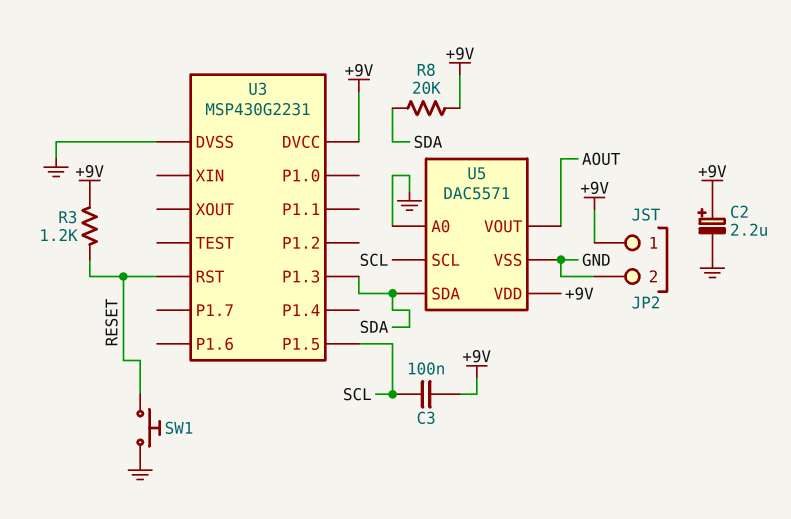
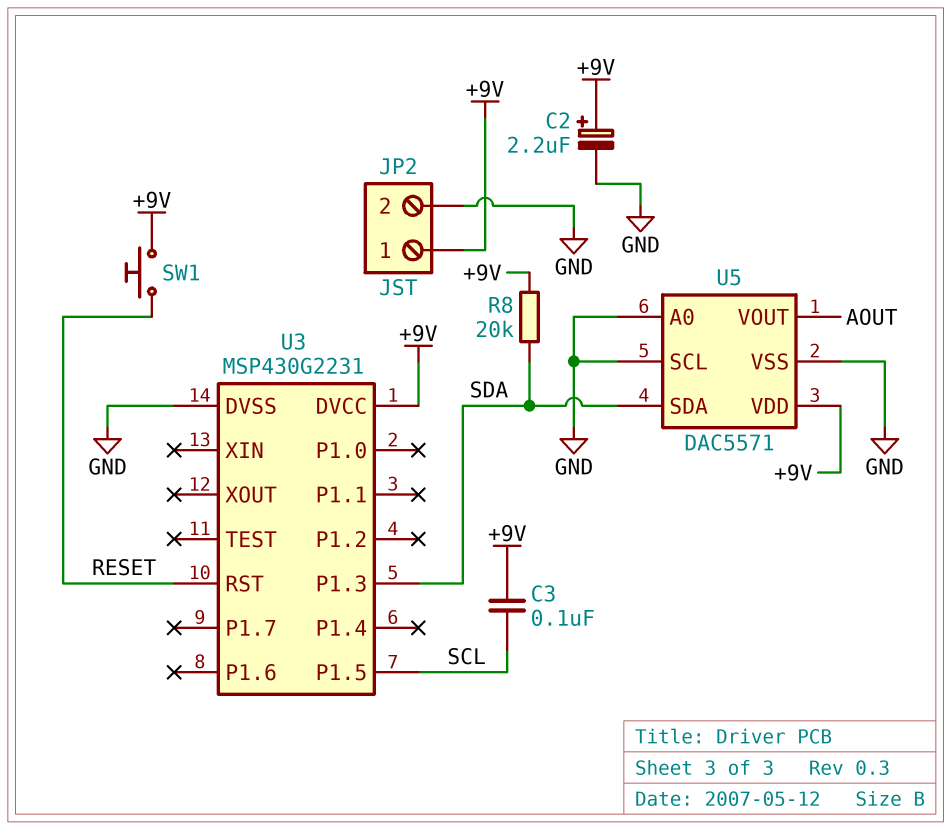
R3: 1.2k (+9V, RESET) -> none
SW1: button (GND, RESET) -> button (+9V, RESET)
U5 pin SCL: SCL -> GND

